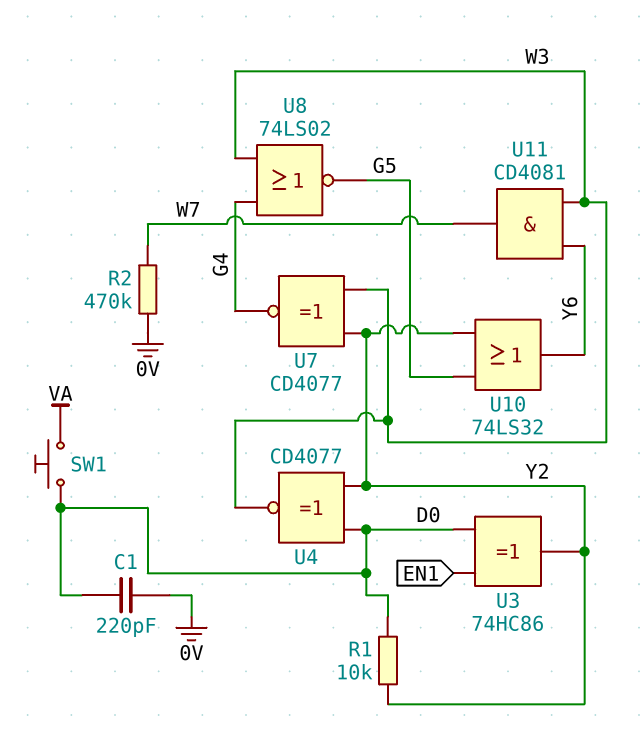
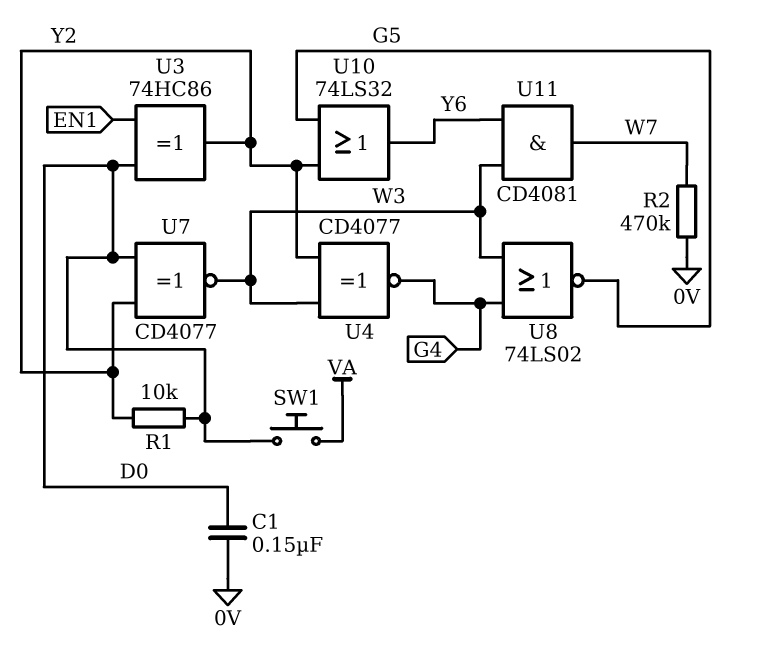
C1: 220pF (0V, D0) -> 150nF (0V, D0)
U4: XNOR CD4077 (in D0, in Y2, out W3) -> XNOR CD4077 (in W3, in Y2, out G4)
U7: XNOR CD4077 (in W3, in Y2, out G4) -> XNOR CD4077 (in D0, in Y2, out W3)

